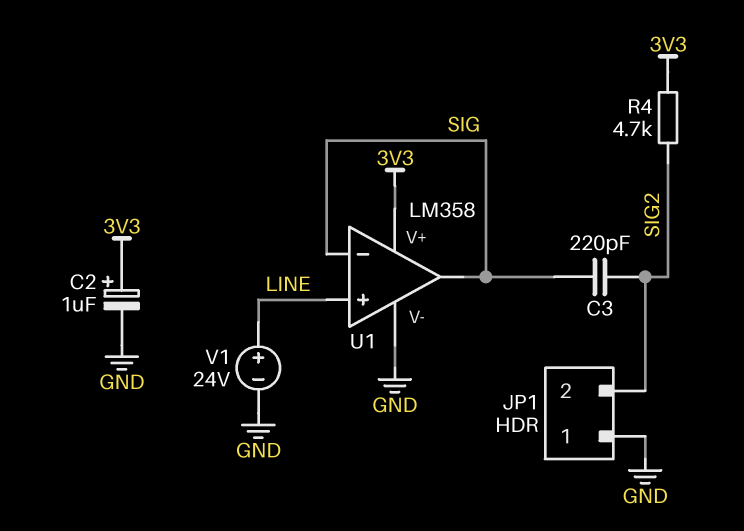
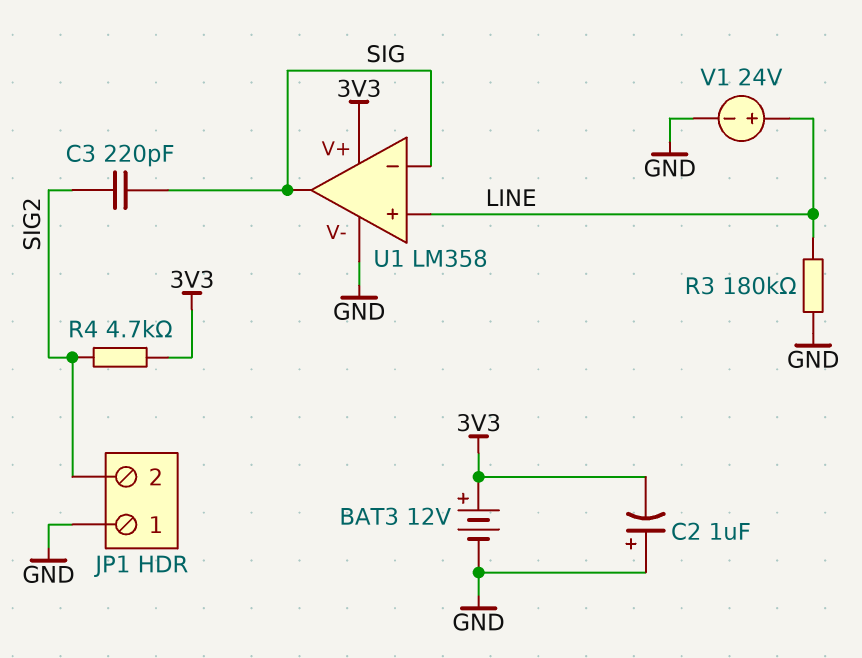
BAT3: none -> 12V (plus 3V3, minus GND)
C2: 1uF (plus 3V3, minus GND) -> 1uF (plus GND, minus 3V3)
R3: none -> 180k (GND, LINE)

